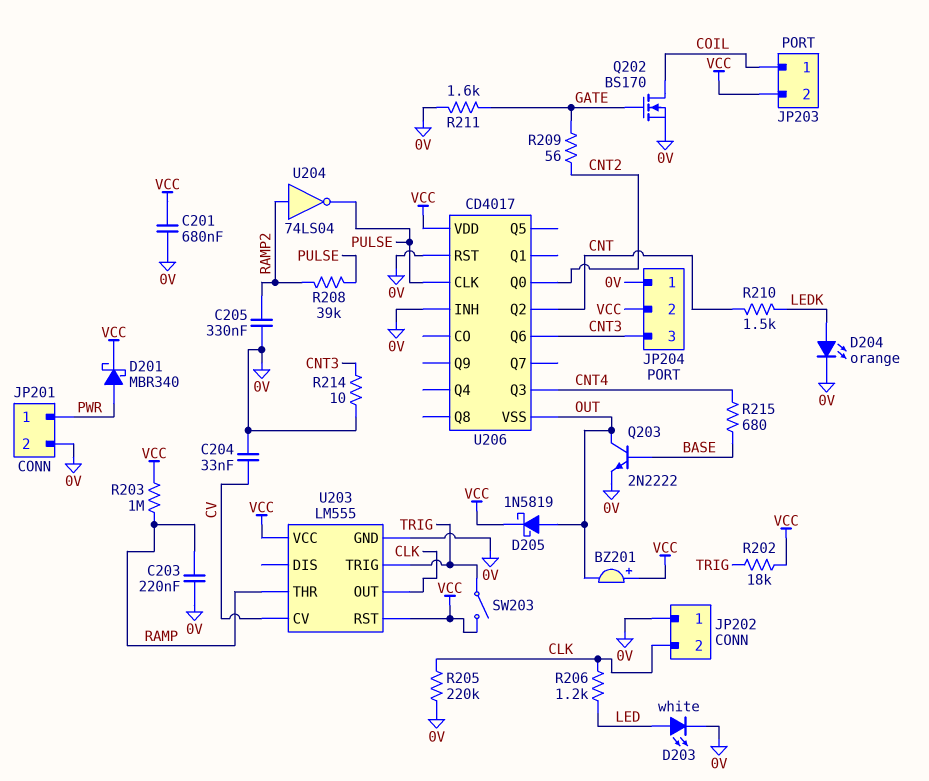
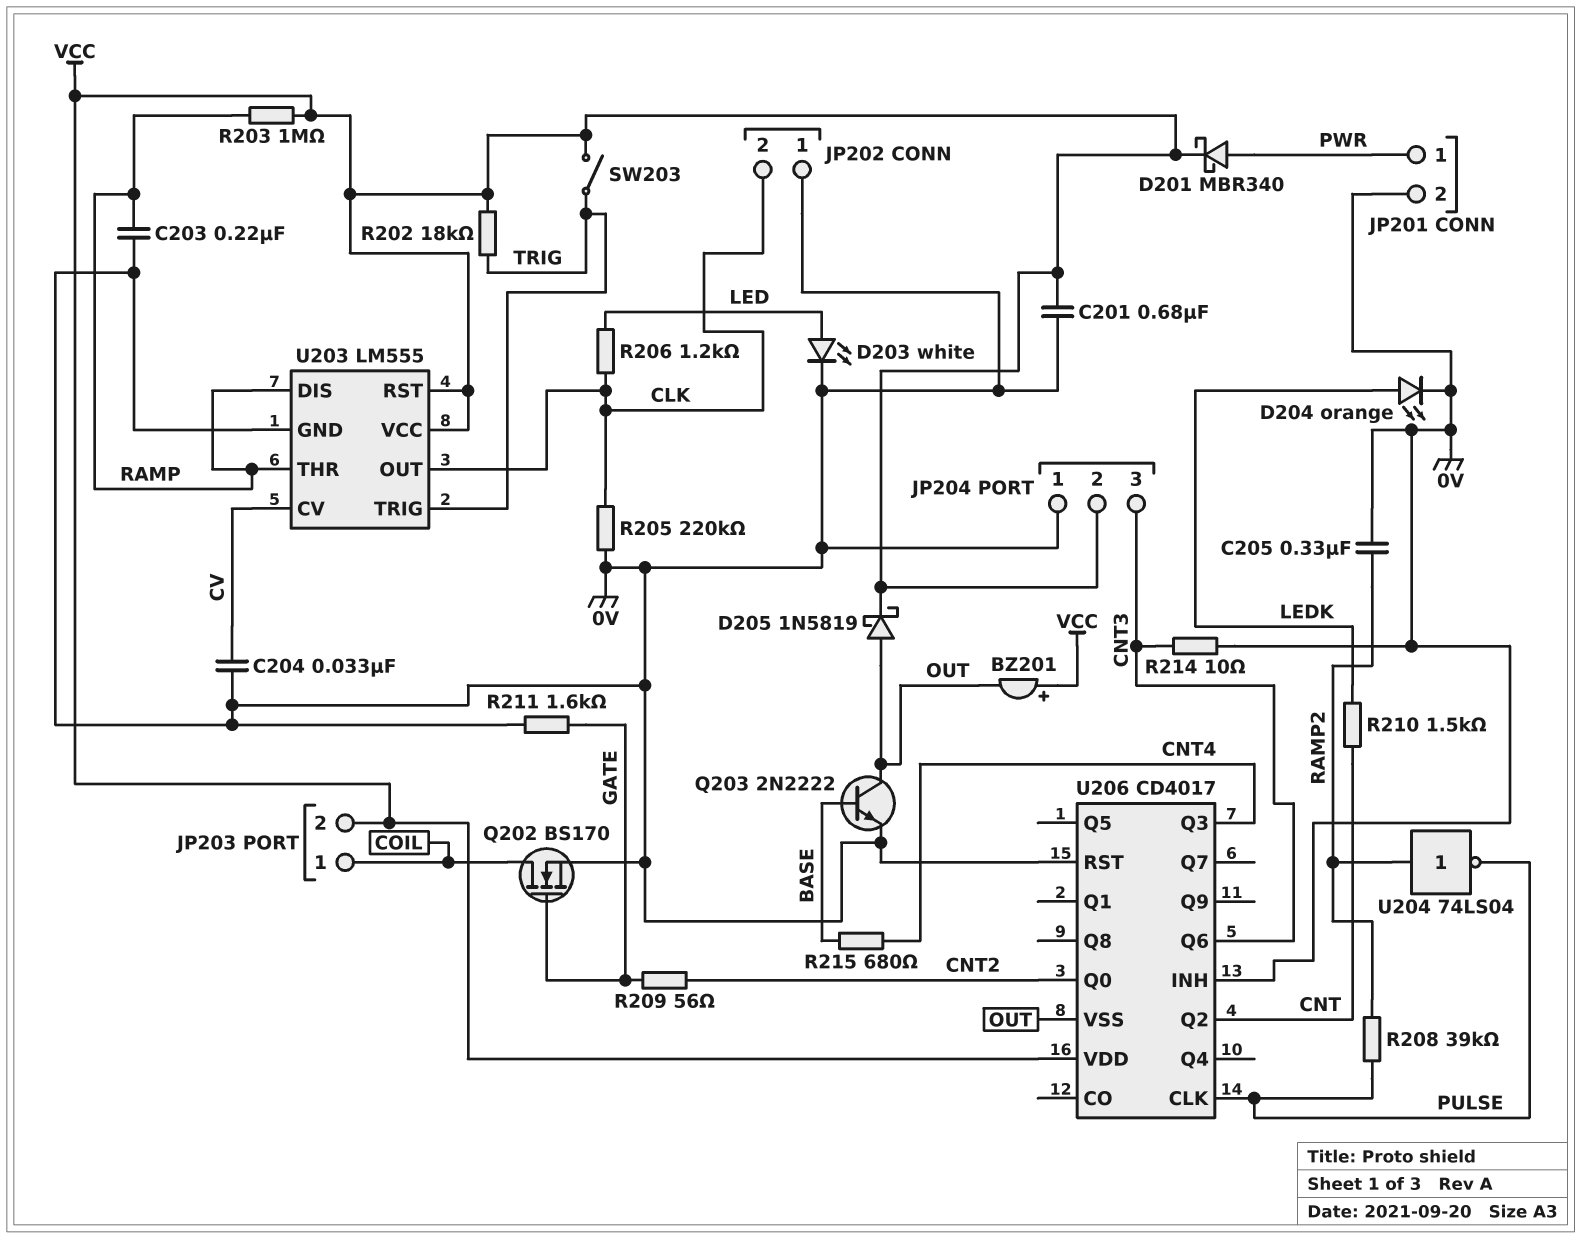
U203 pin DIS: none -> RAMP

